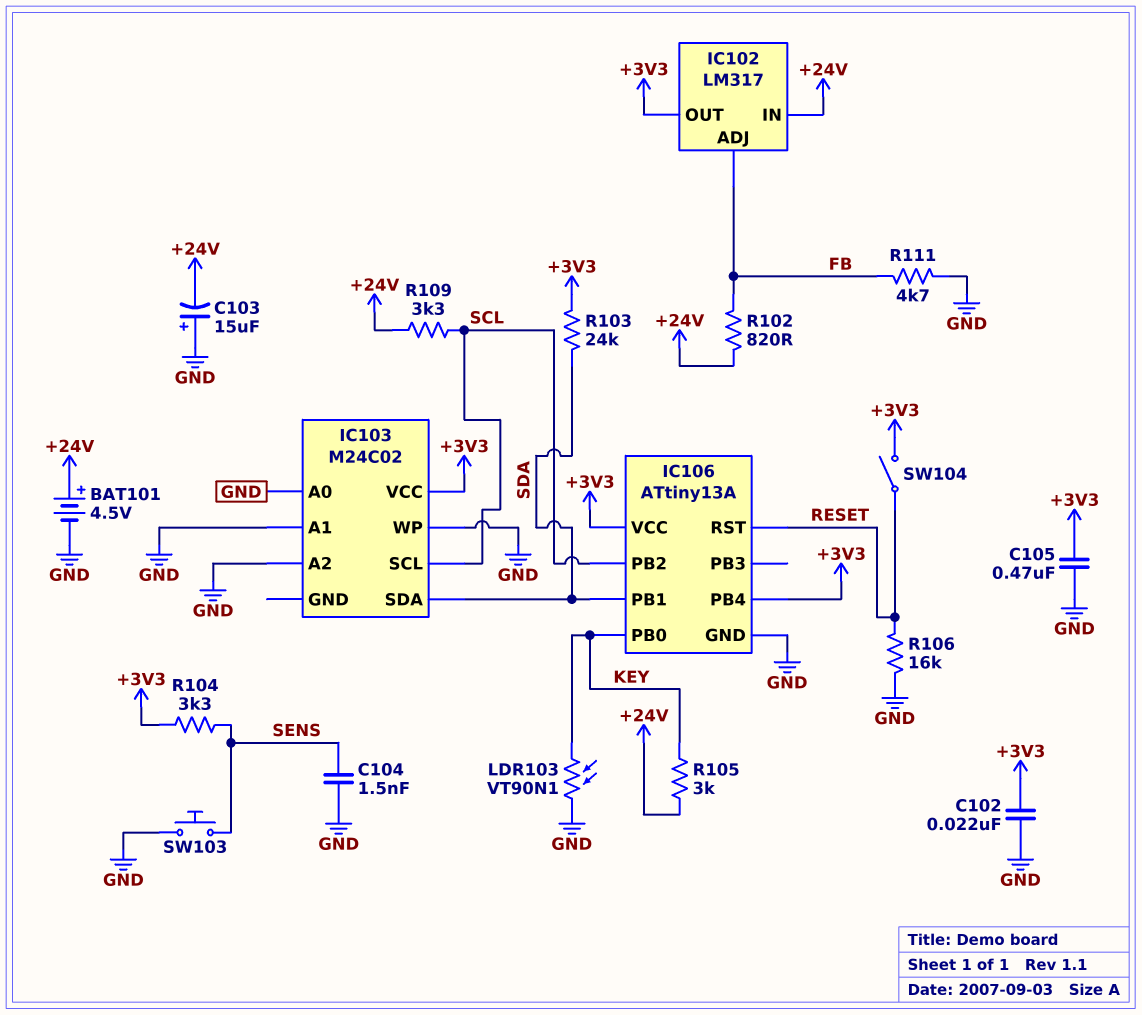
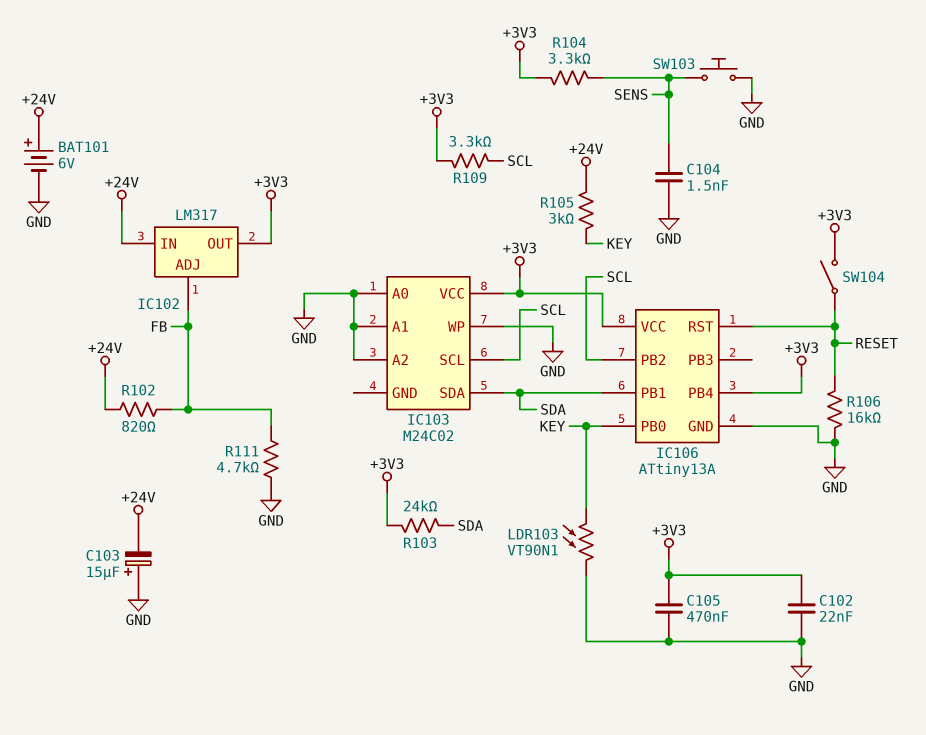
BAT101: 4.5V (plus +24V, minus GND) -> 6V (plus +24V, minus GND)
R109: 3.3k (+24V, SCL) -> 3.3k (+3V3, SCL)

